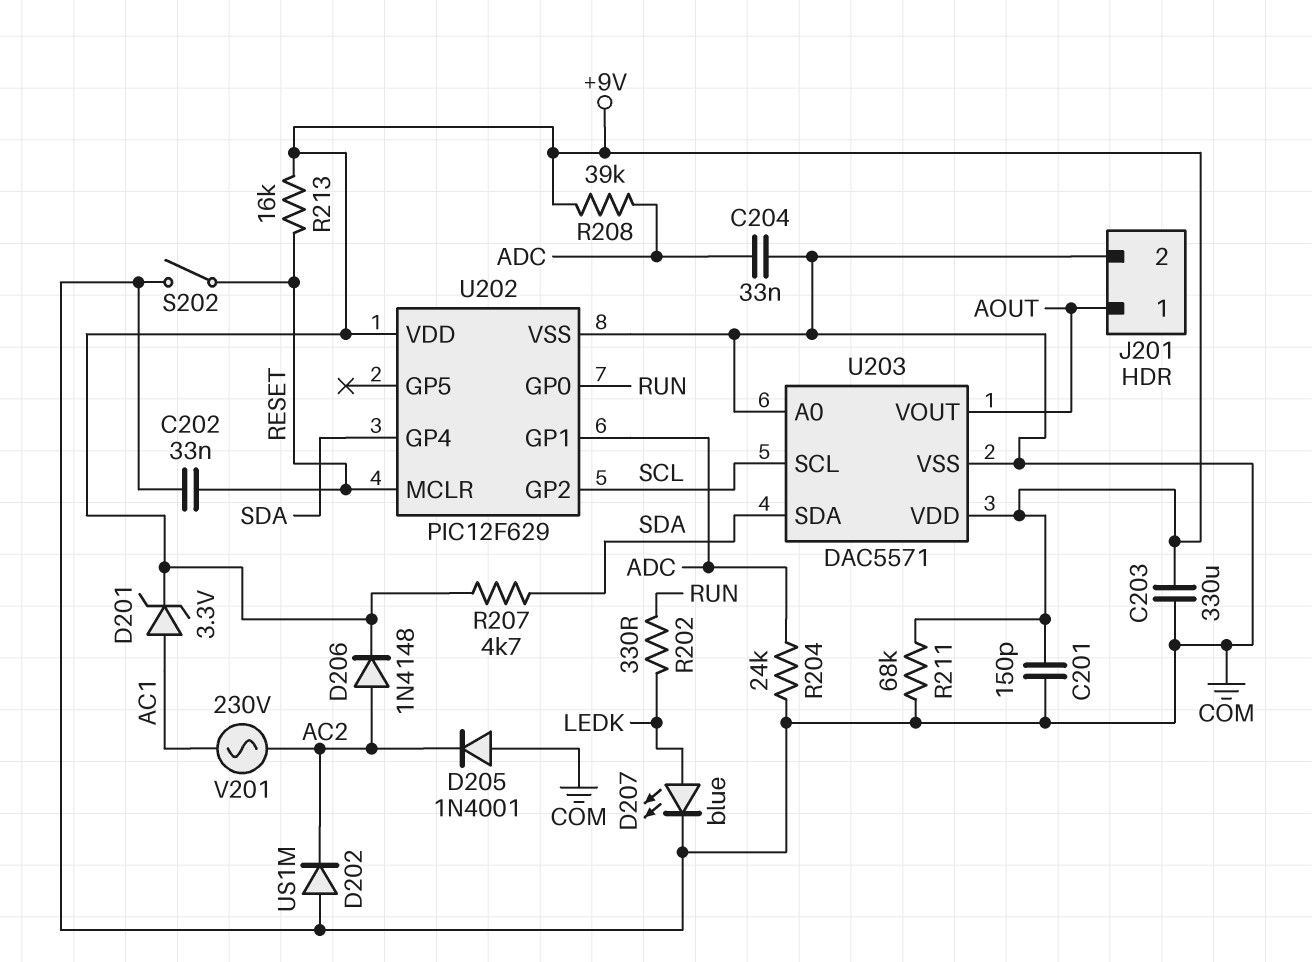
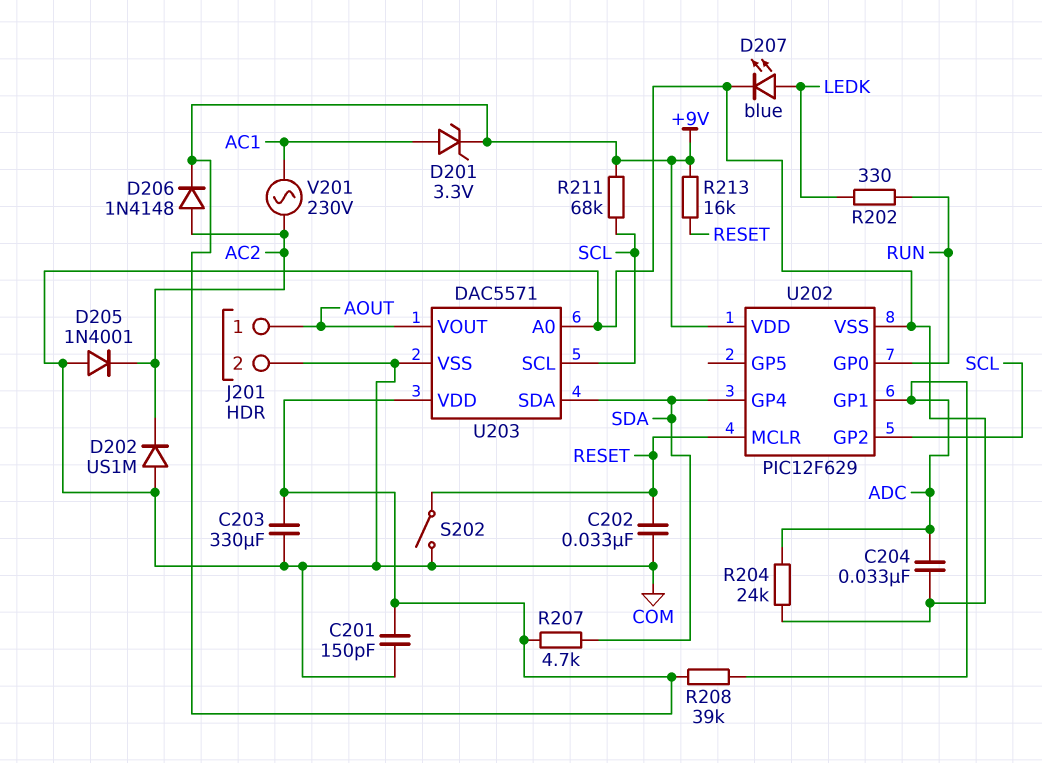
R211: 68k (+9V, COM) -> 68k (+9V, SCL)

